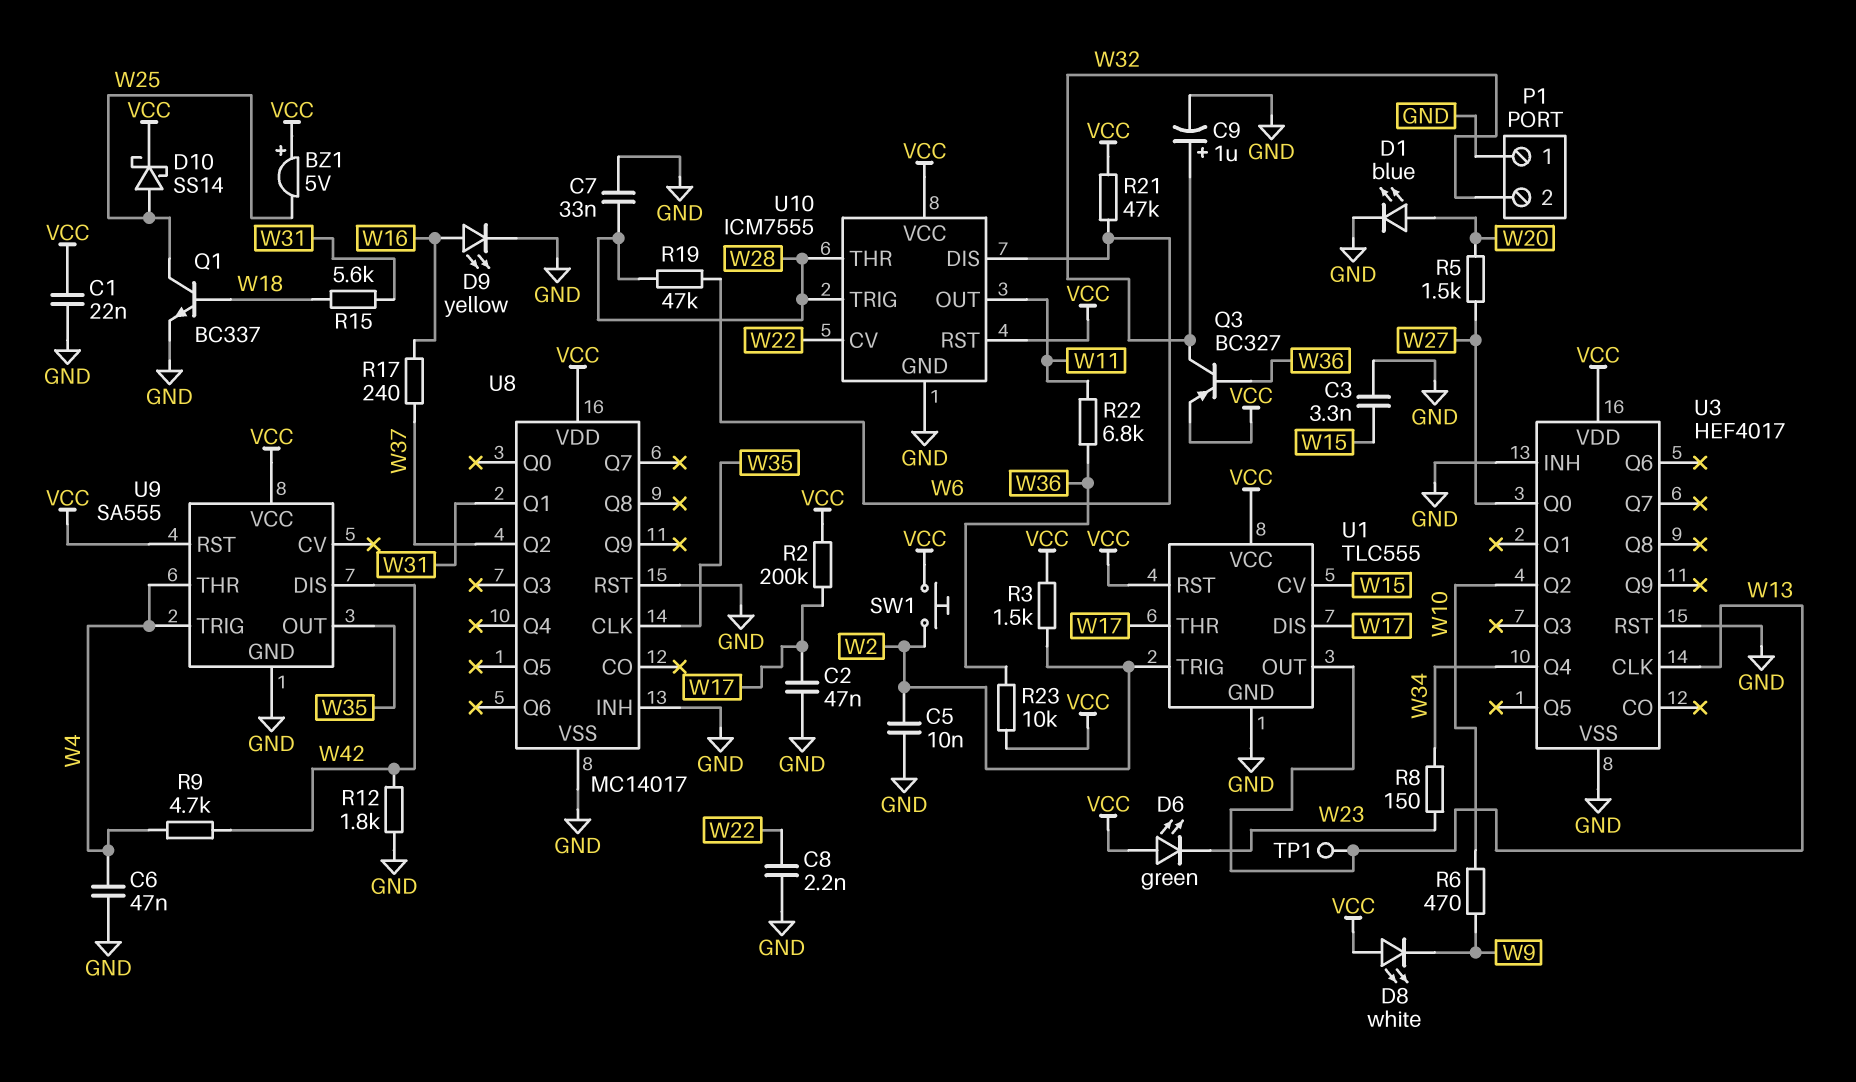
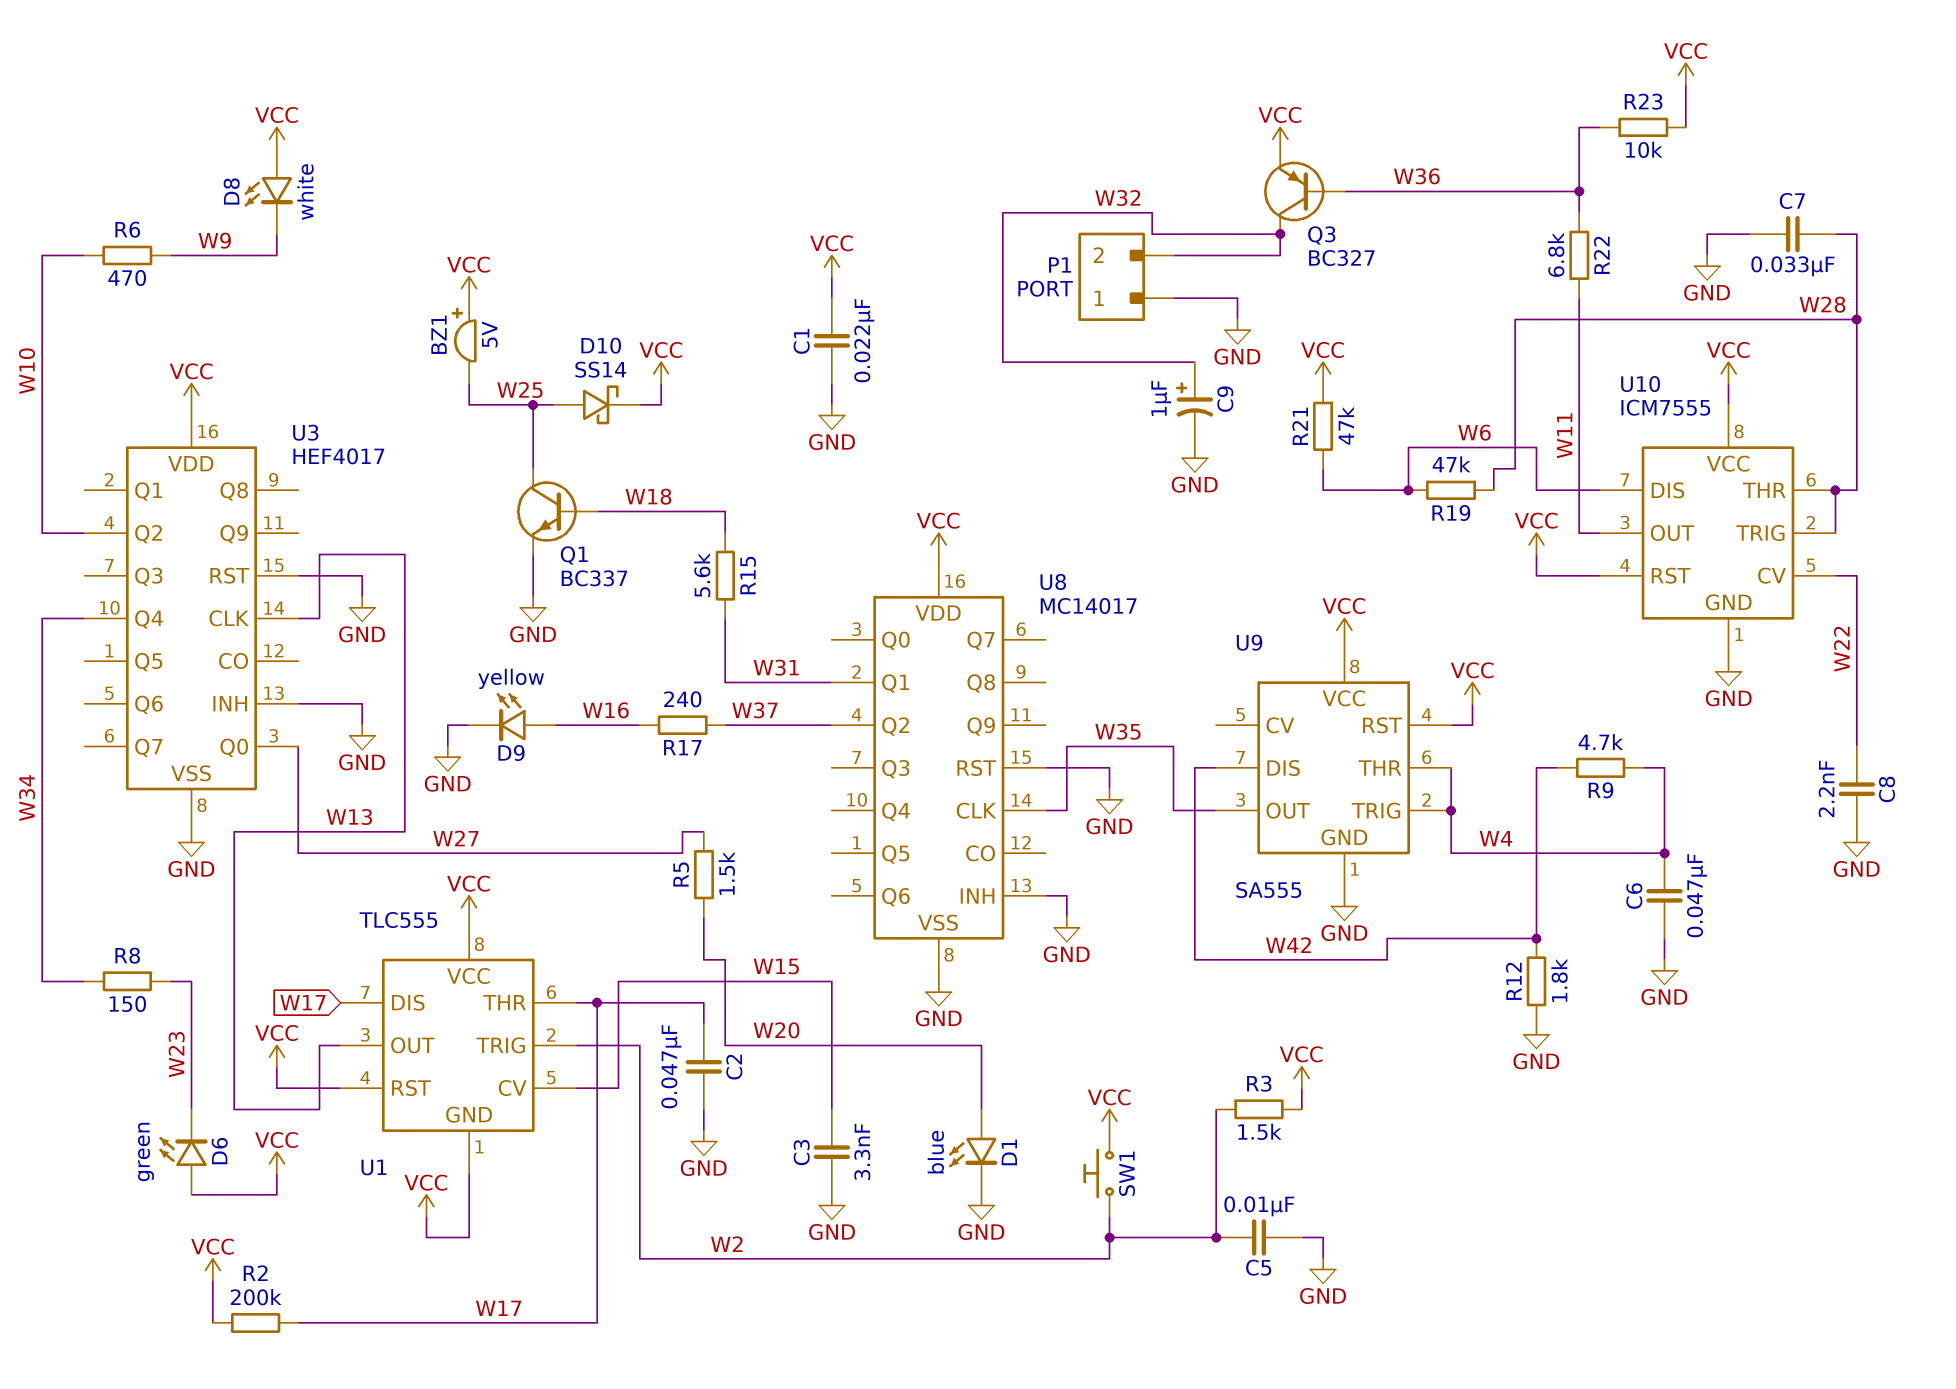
TP1: test point (W13) -> none
U1 pin GND: GND -> VCC

